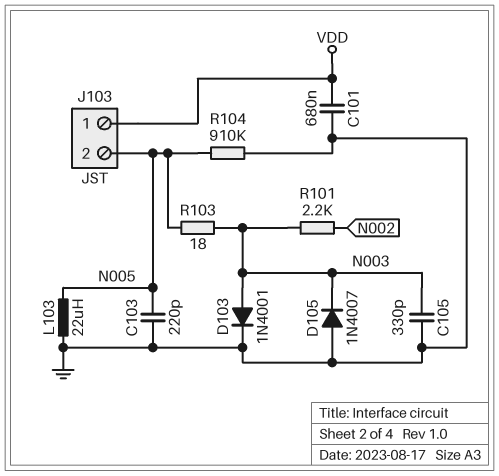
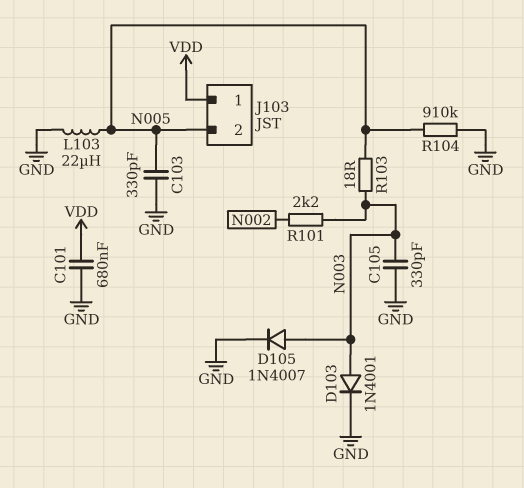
C103: 220pF (GND, N005) -> 330pF (GND, N005)
D105: diode 1N4007 (A GND, K N003) -> diode 1N4007 (A N003, K GND)

